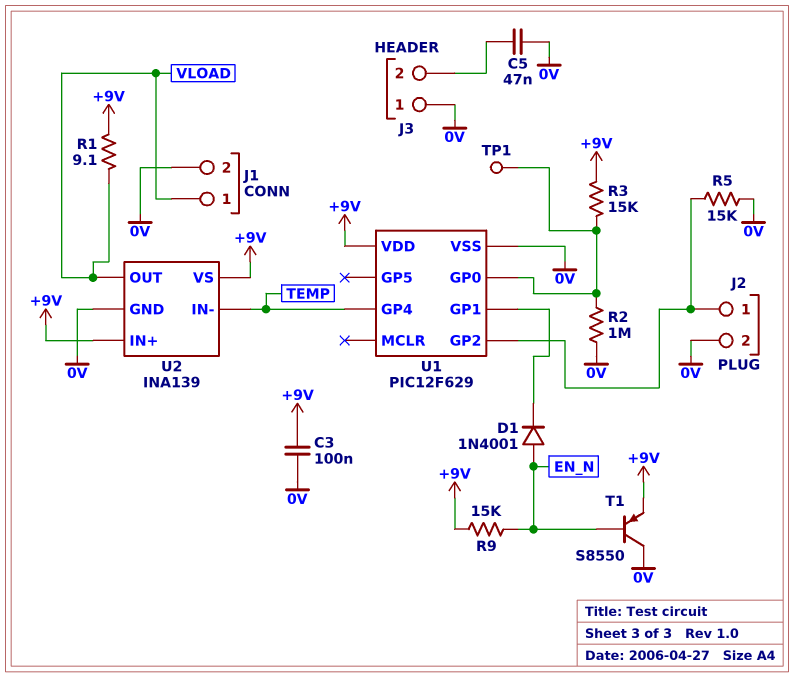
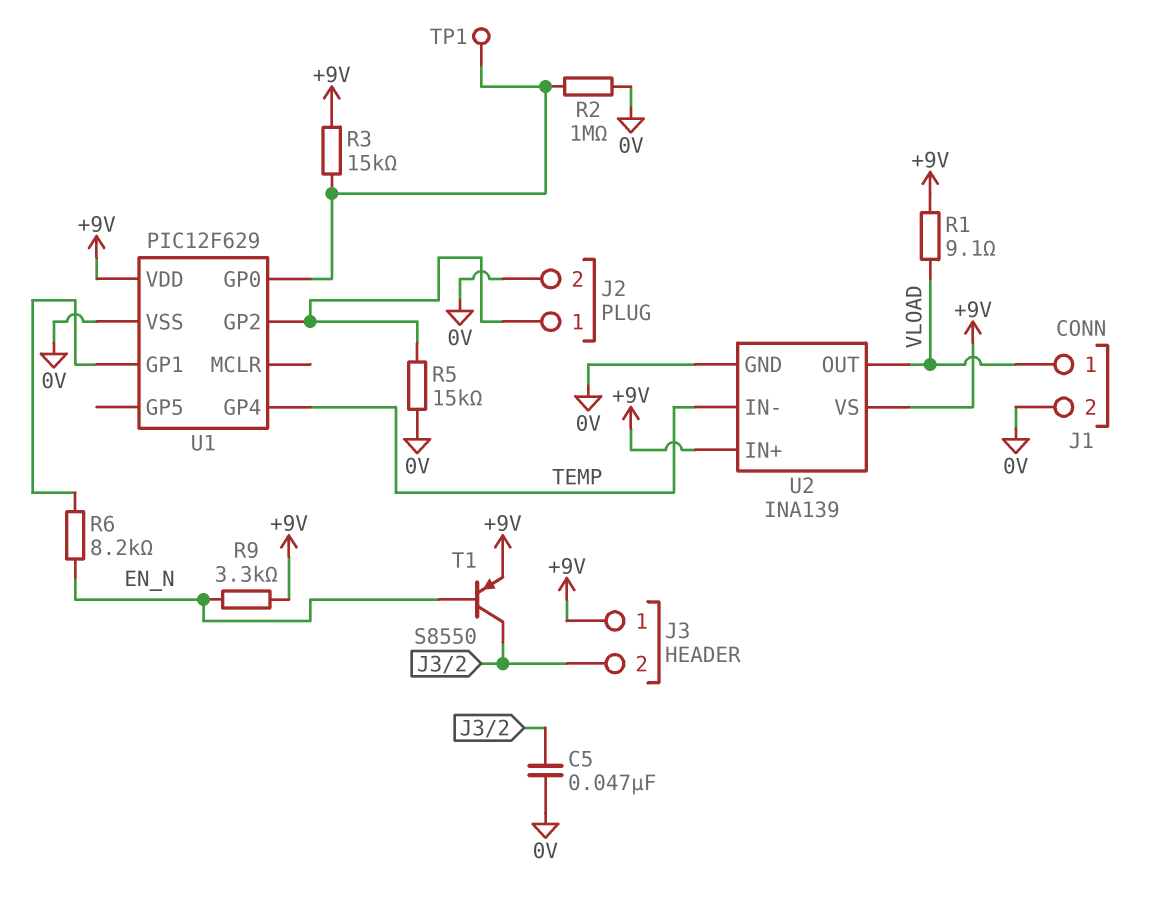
C3: 100nF (+9V, 0V) -> none
D1: diode 1N4001 (A EN_N, K U1/GP1) -> none
J3 pin 1: 0V -> +9V
R6: none -> 8.2k (EN_N, U1/GP1)
R9: 15k (+9V, EN_N) -> 3.3k (+9V, EN_N)
T1: PNP S8550 (B EN_N, C 0V, E +9V) -> PNP S8550 (B EN_N, C J3/2, E +9V)

